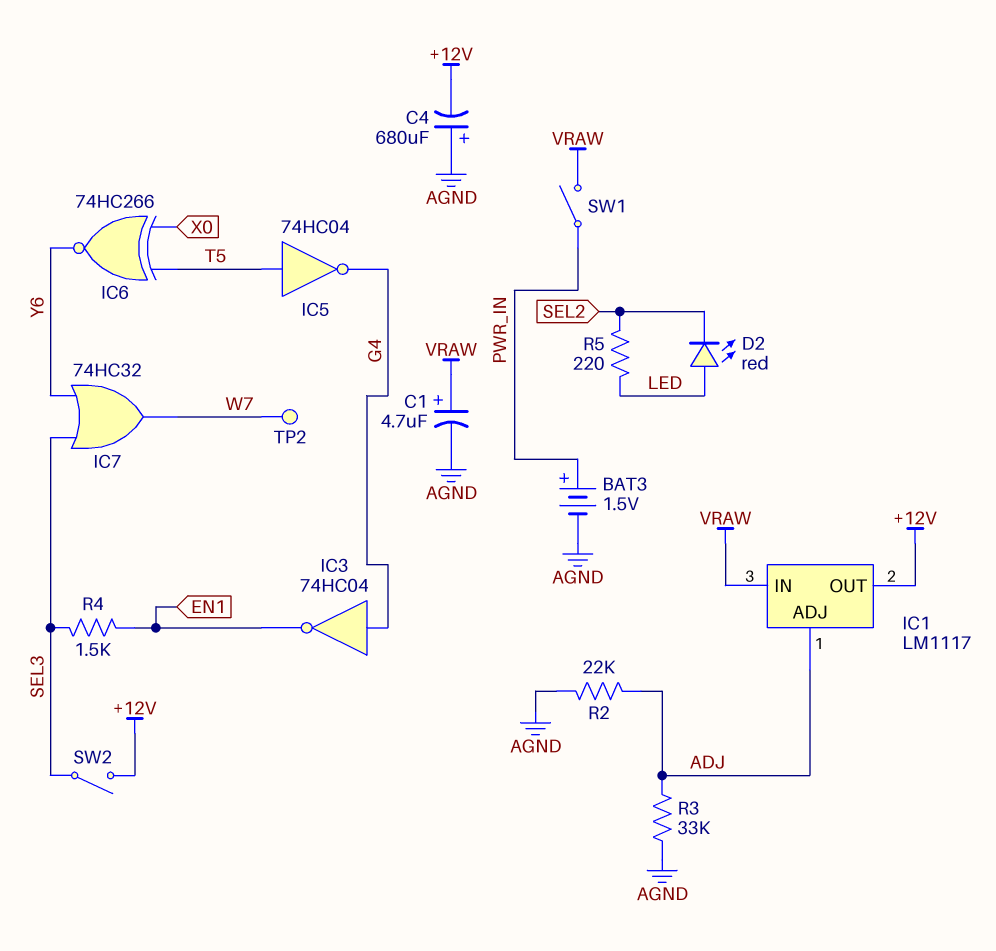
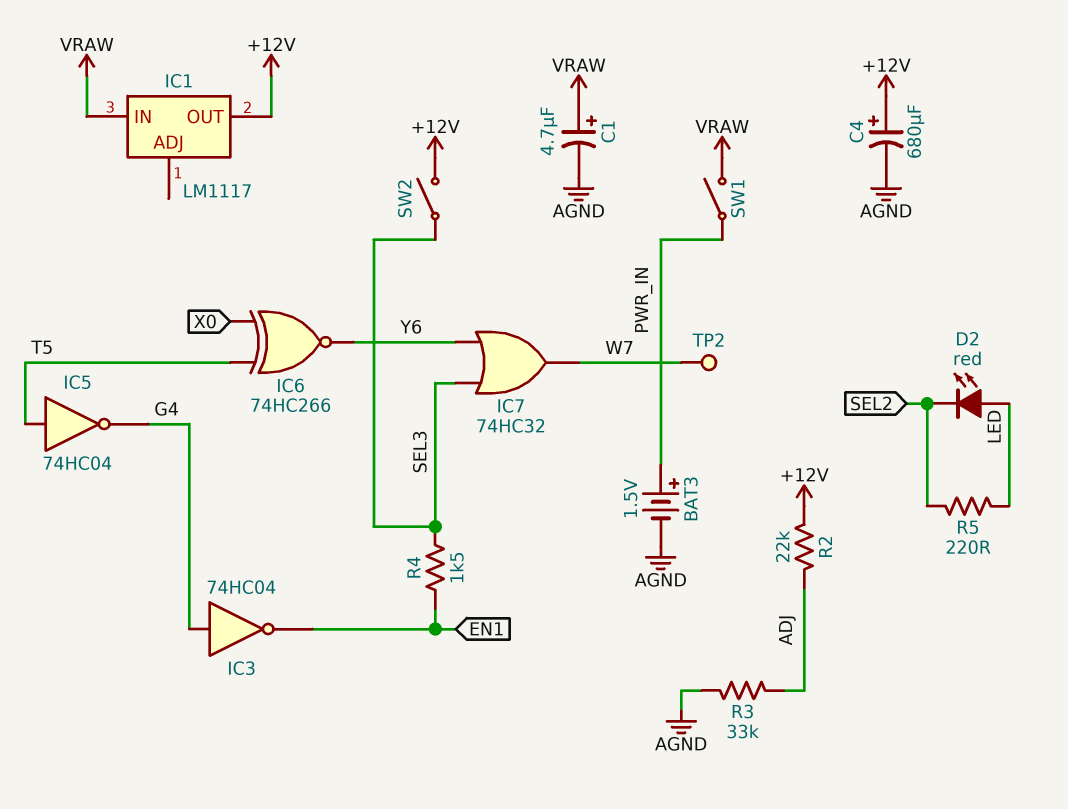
C4: 680uF (plus AGND, minus +12V) -> 680uF (plus +12V, minus AGND)
IC1 pin ADJ: ADJ -> none
R2: 22k (ADJ, AGND) -> 22k (+12V, ADJ)

